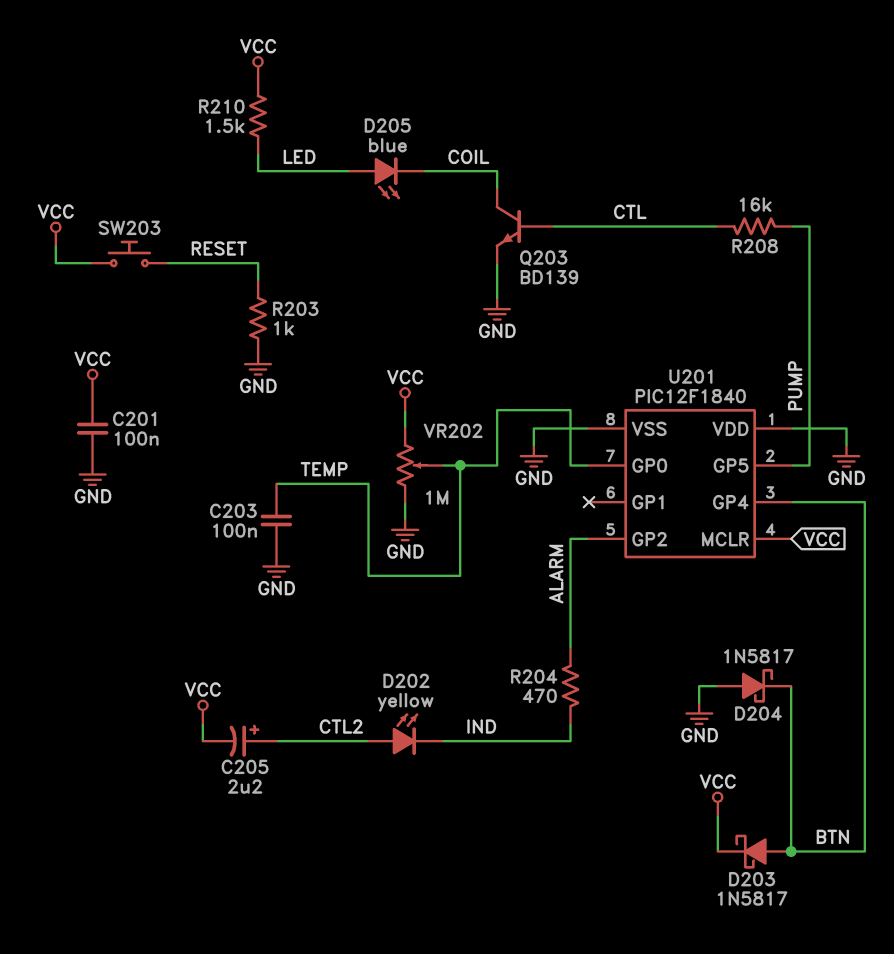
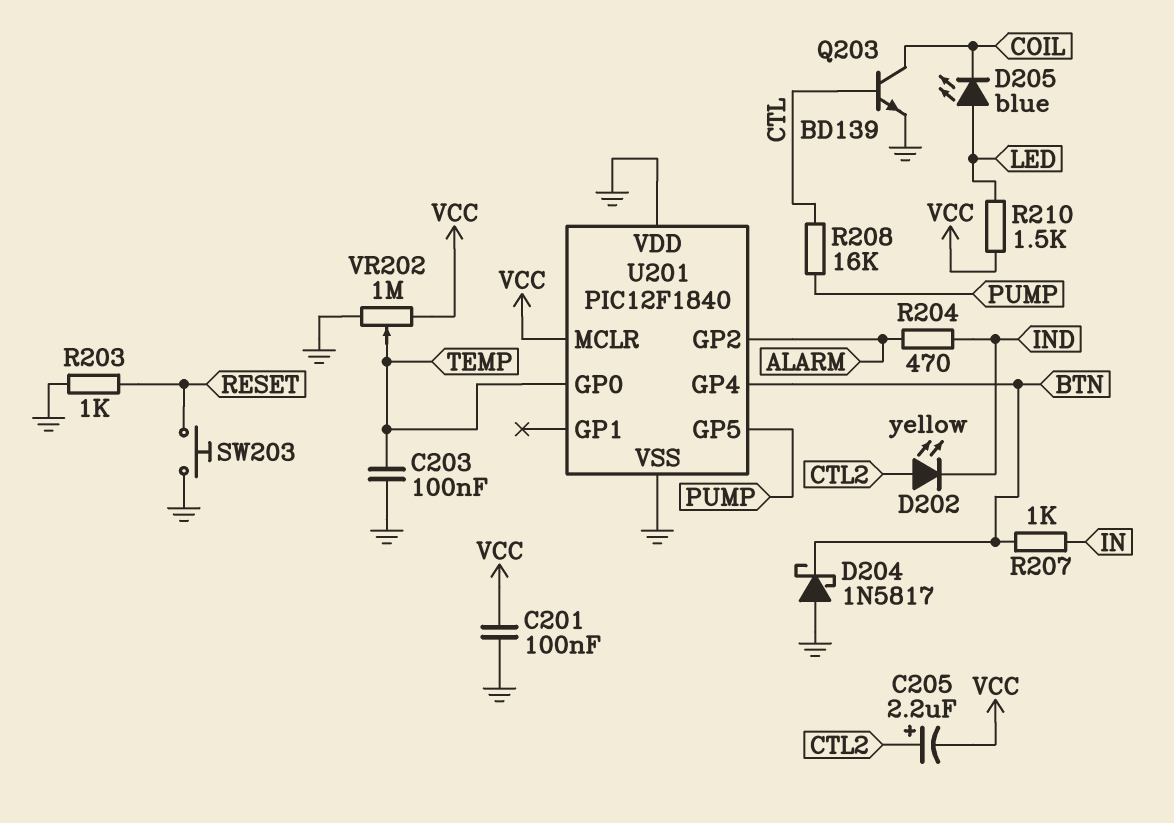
D203: schottky 1N5817 (A BTN, K VCC) -> none
R207: none -> 1k (BTN, IN)
SW203: button (RESET, VCC) -> button (GND, RESET)

